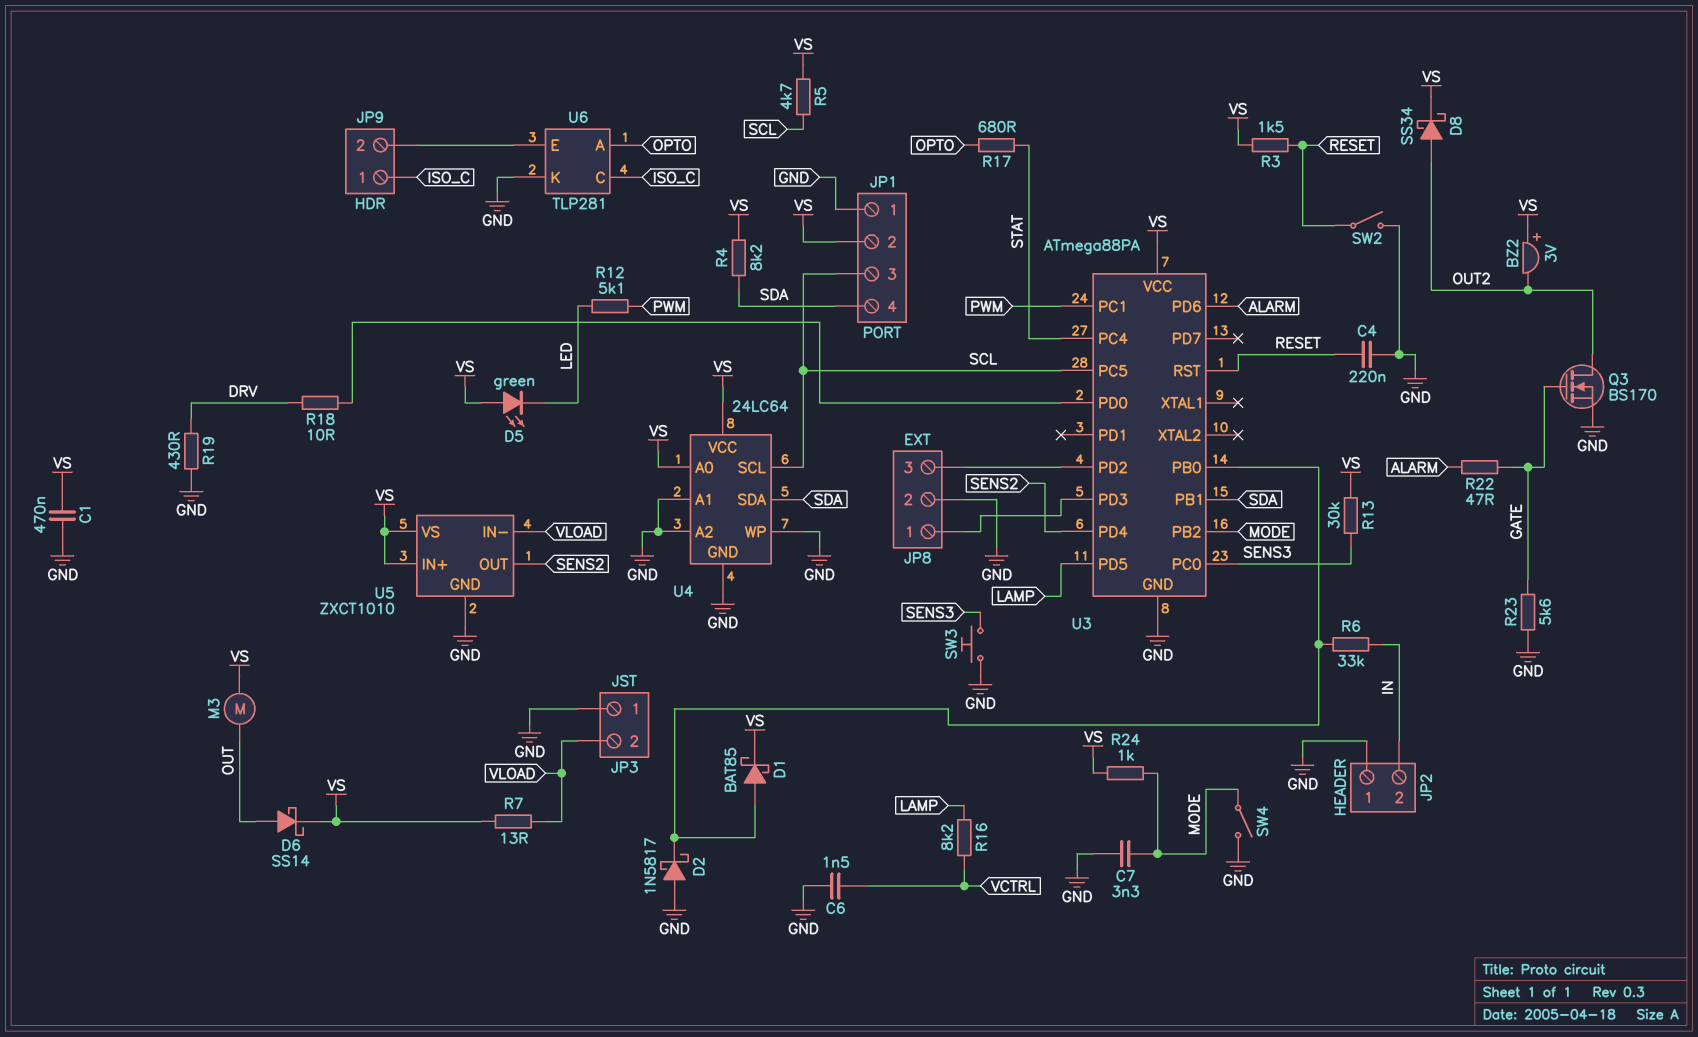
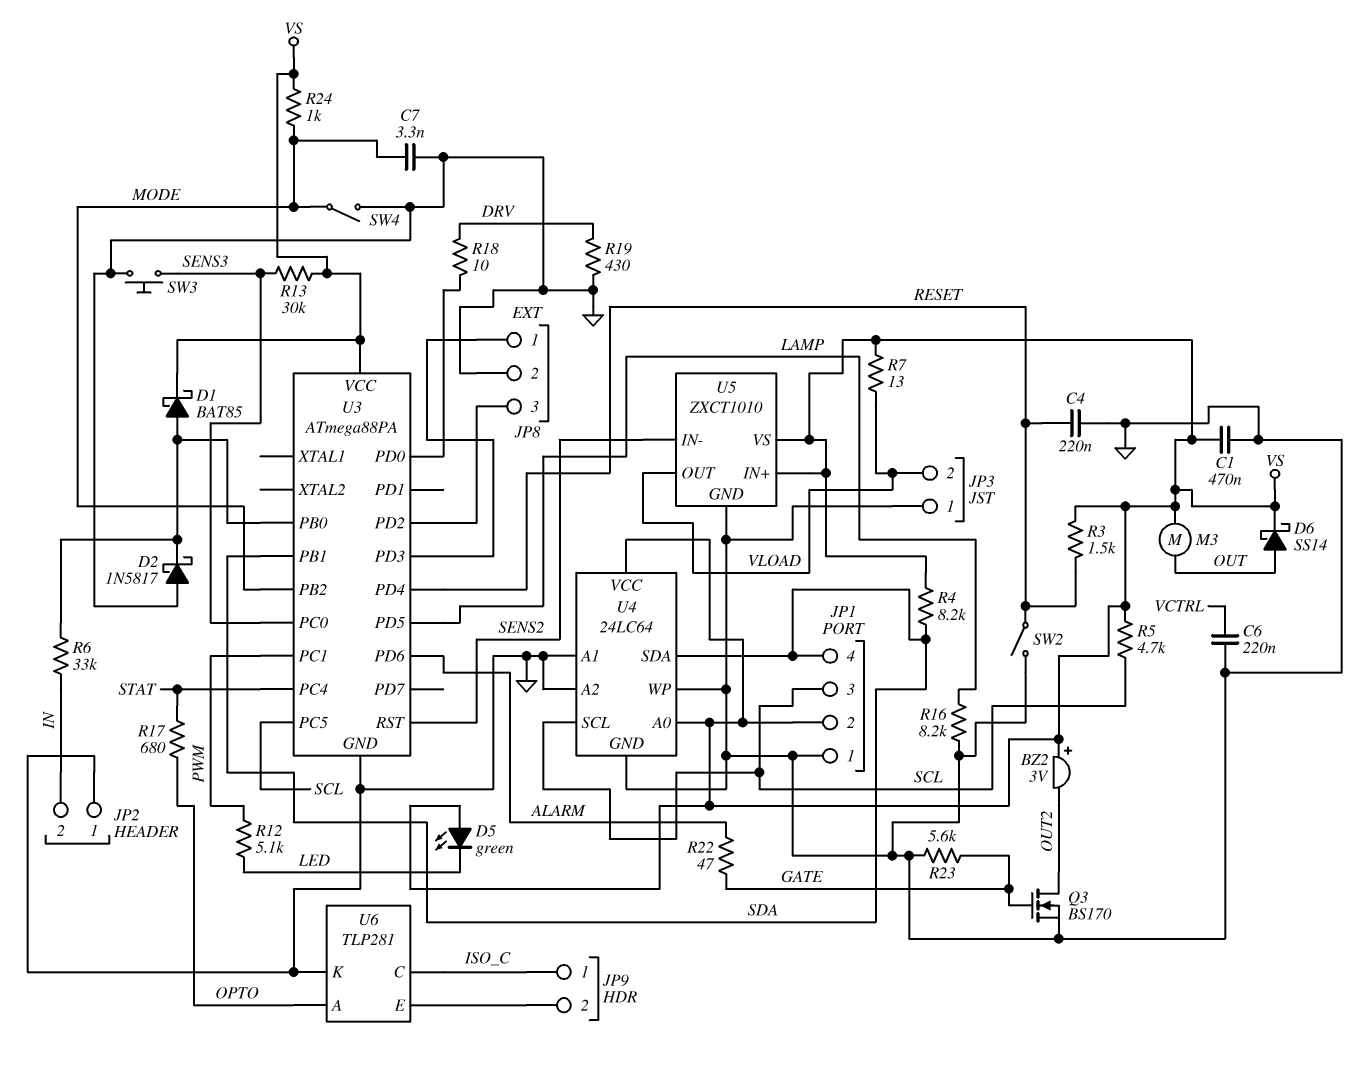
C6: 1.5nF (GND, VCTRL) -> 220nF (GND, VCTRL)
D8: schottky SS34 (A OUT2, K VS) -> none
R16: 8.2k (LAMP, VCTRL) -> 8.2k (GND, LAMP)
U3 pin PD4: SENS2 -> RESET
U3 pin RST: RESET -> SENS2
U5 pin IN-: VLOAD -> SENS2
U5 pin OUT: SENS2 -> VLOAD

